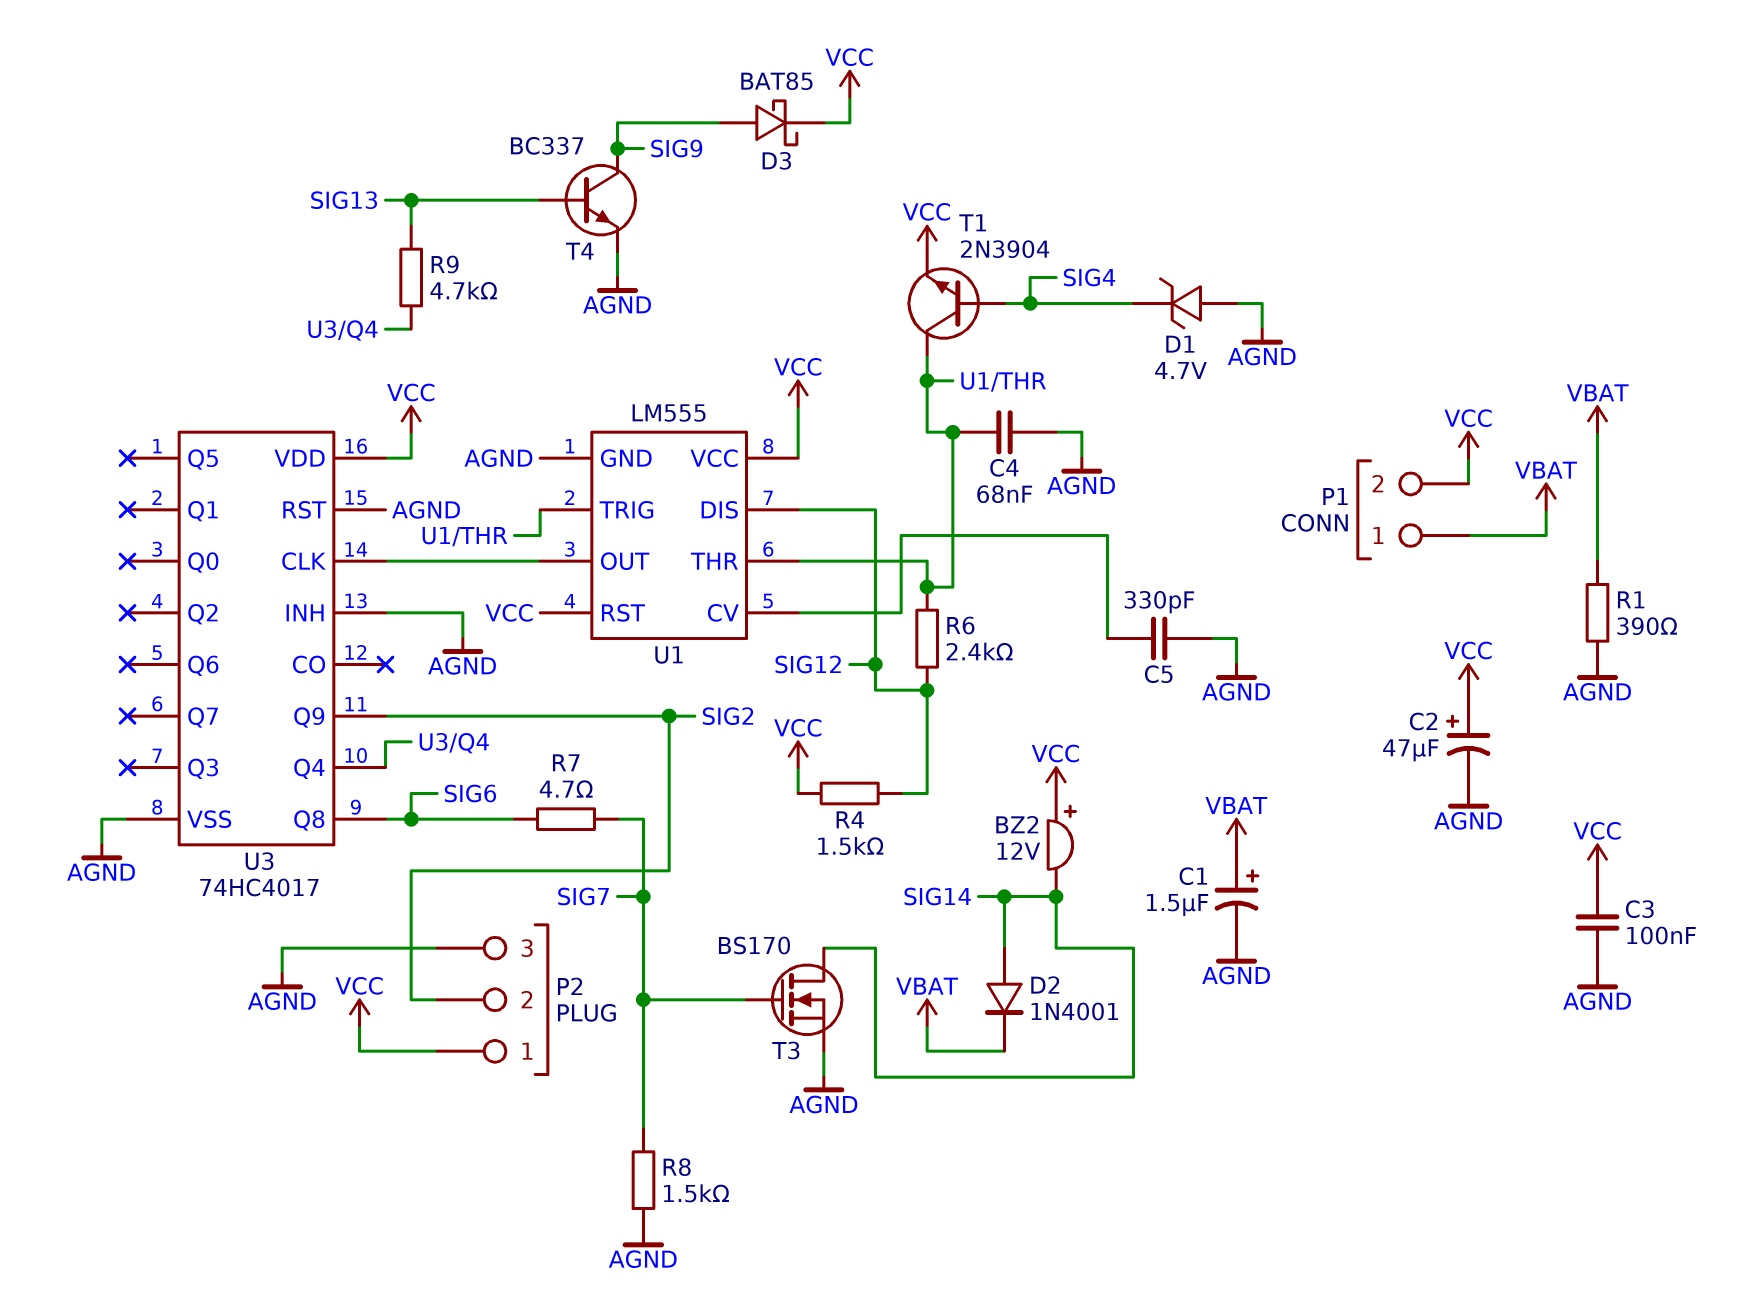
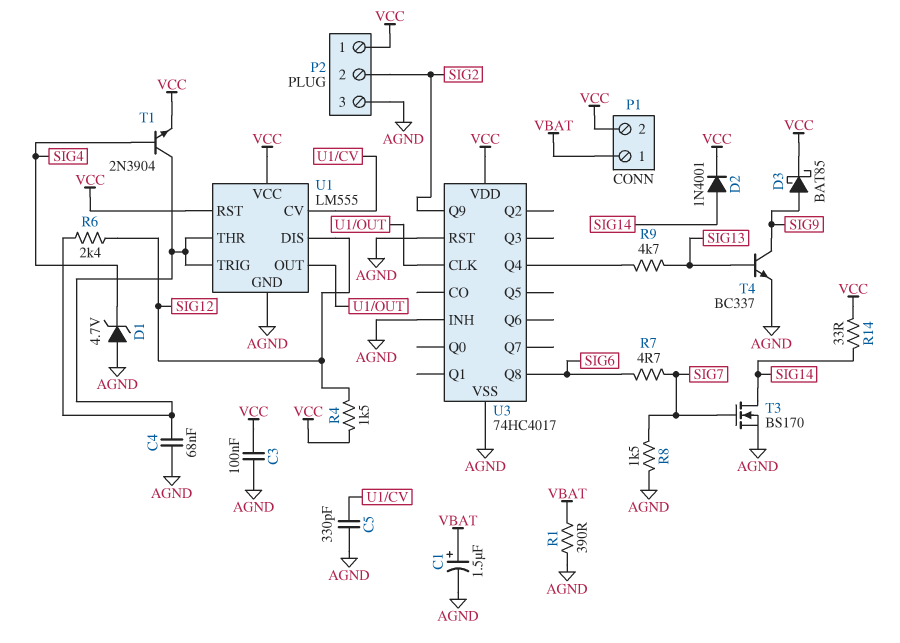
BZ2: buzzer 12V (plus VCC, minus SIG14) -> none
C2: 47uF (plus VCC, minus AGND) -> none
D2: diode 1N4001 (A SIG14, K VBAT) -> diode 1N4001 (A SIG14, K VCC)
R14: none -> 33 (SIG14, VCC)

